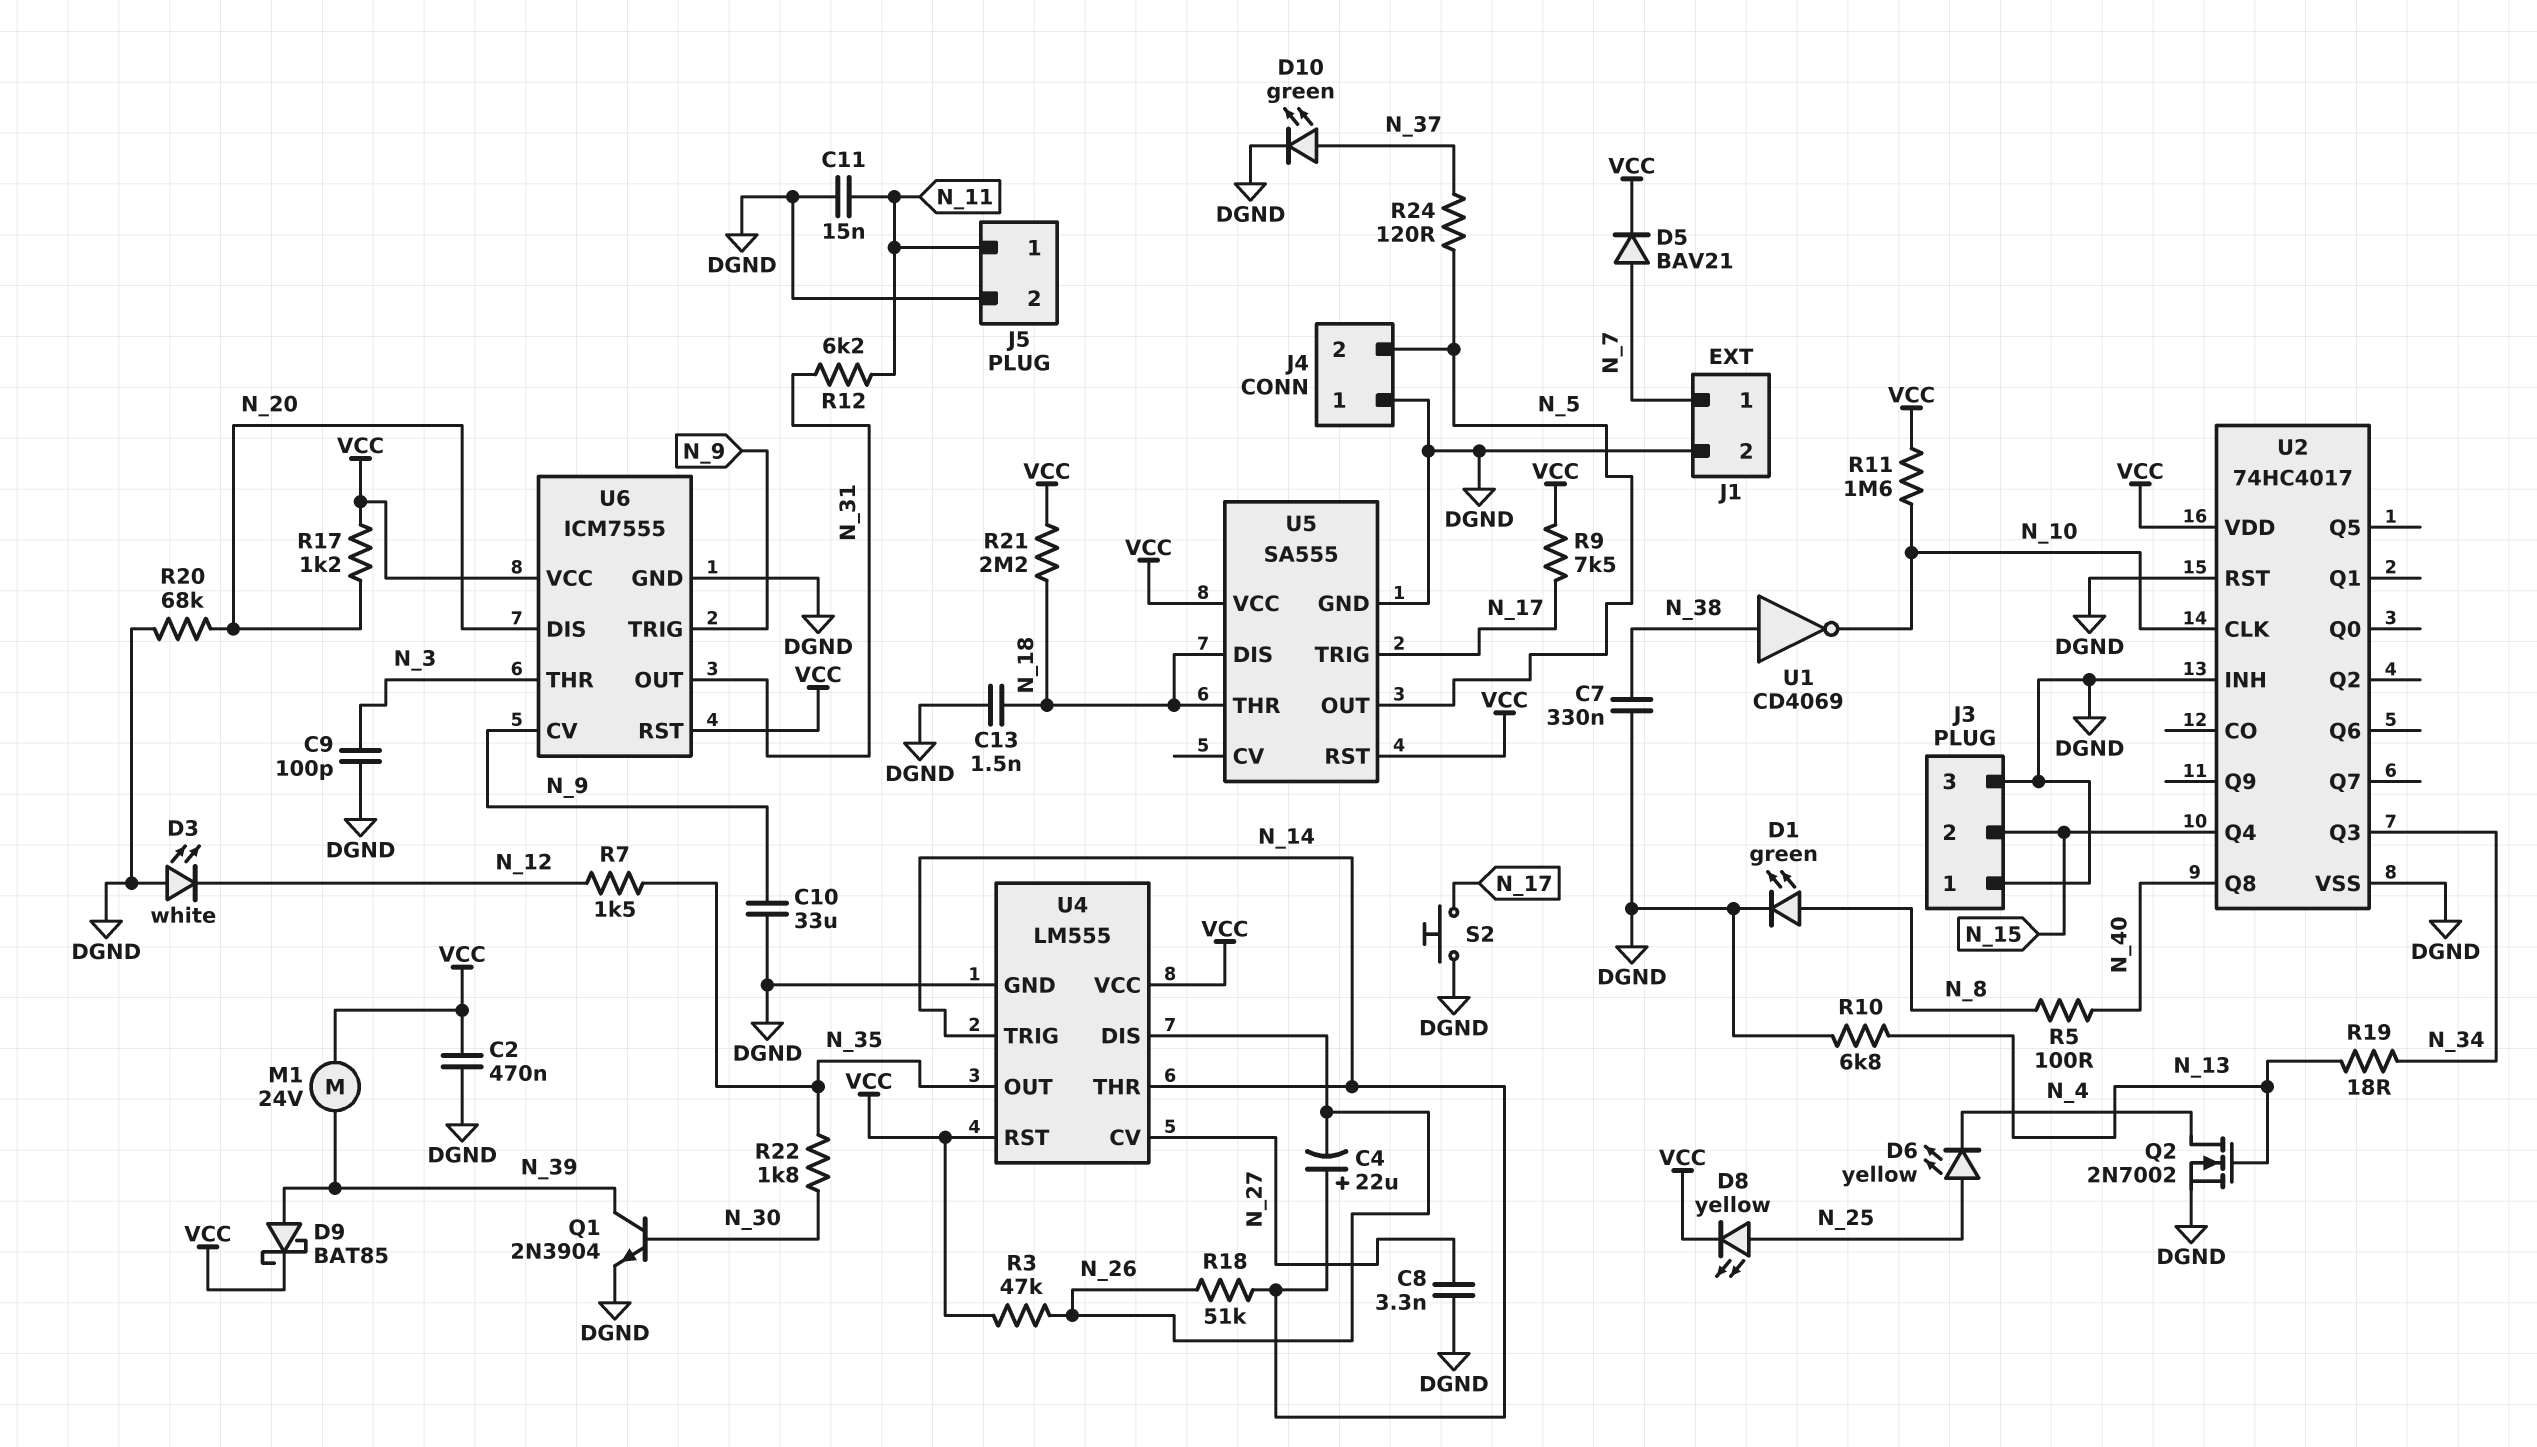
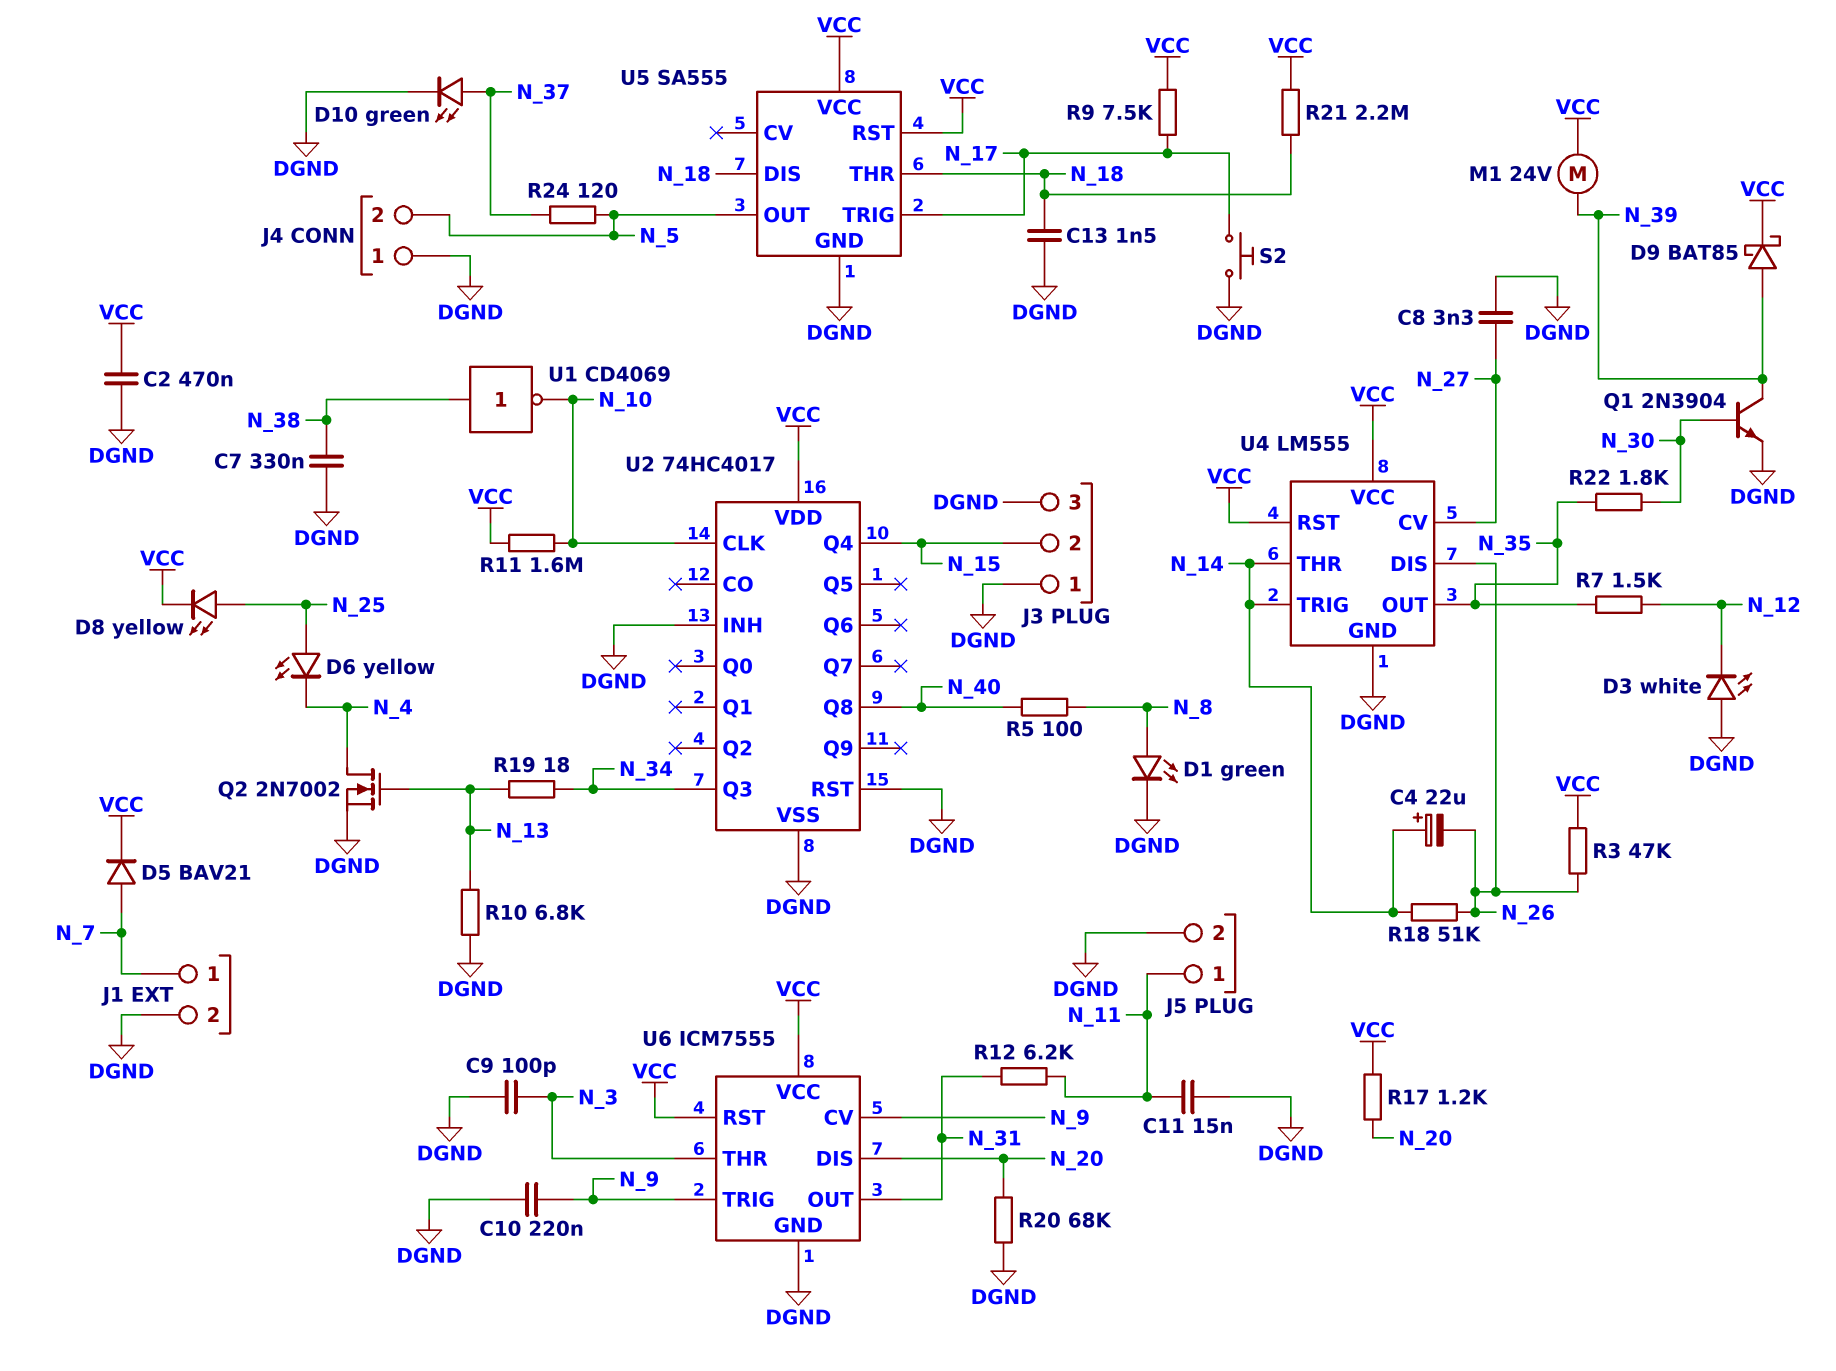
C10: 33uF (DGND, N_9) -> 220nF (DGND, N_9)

